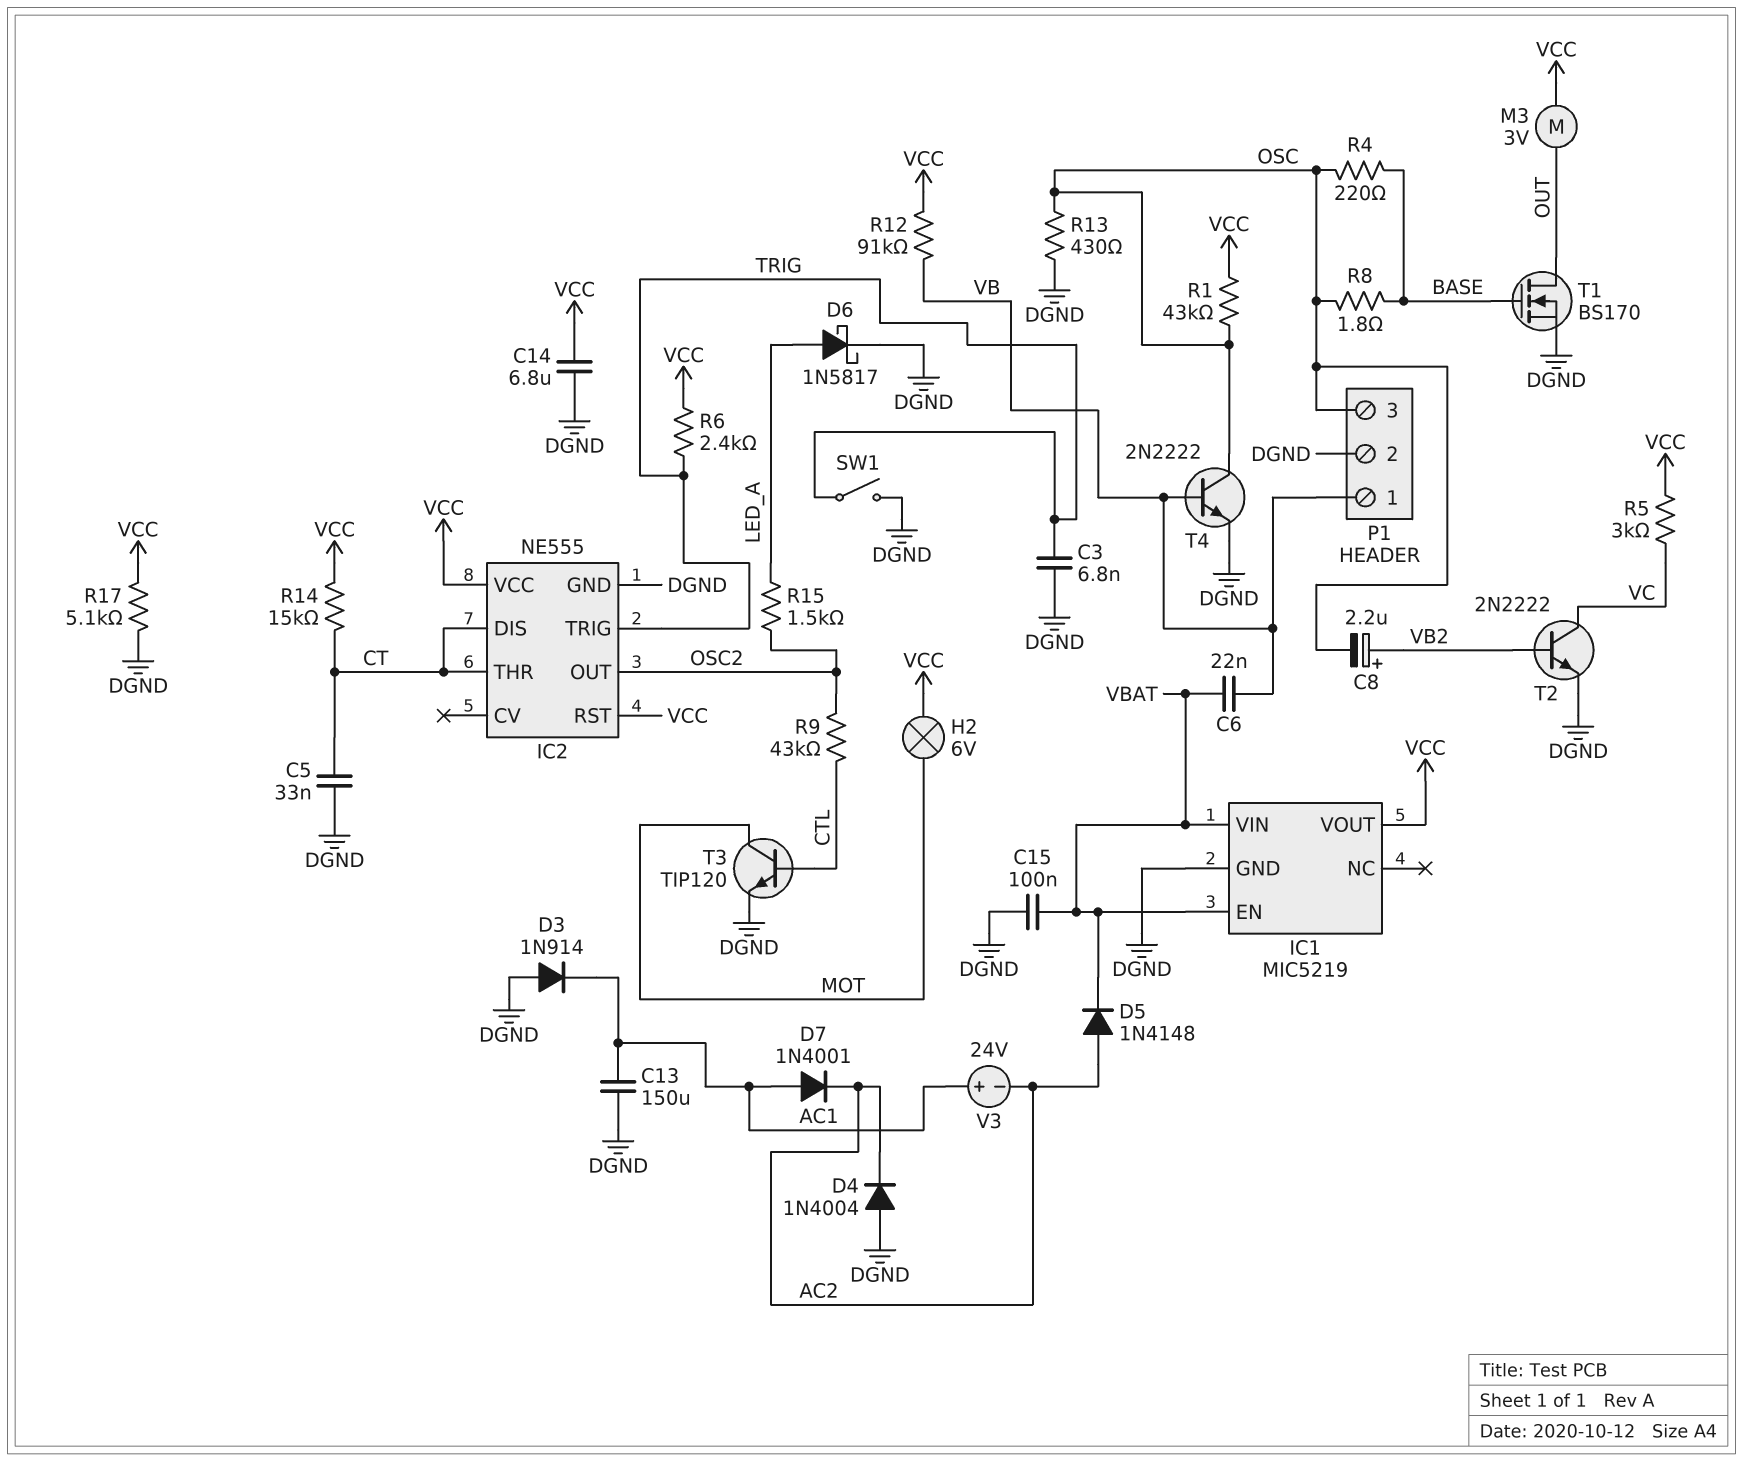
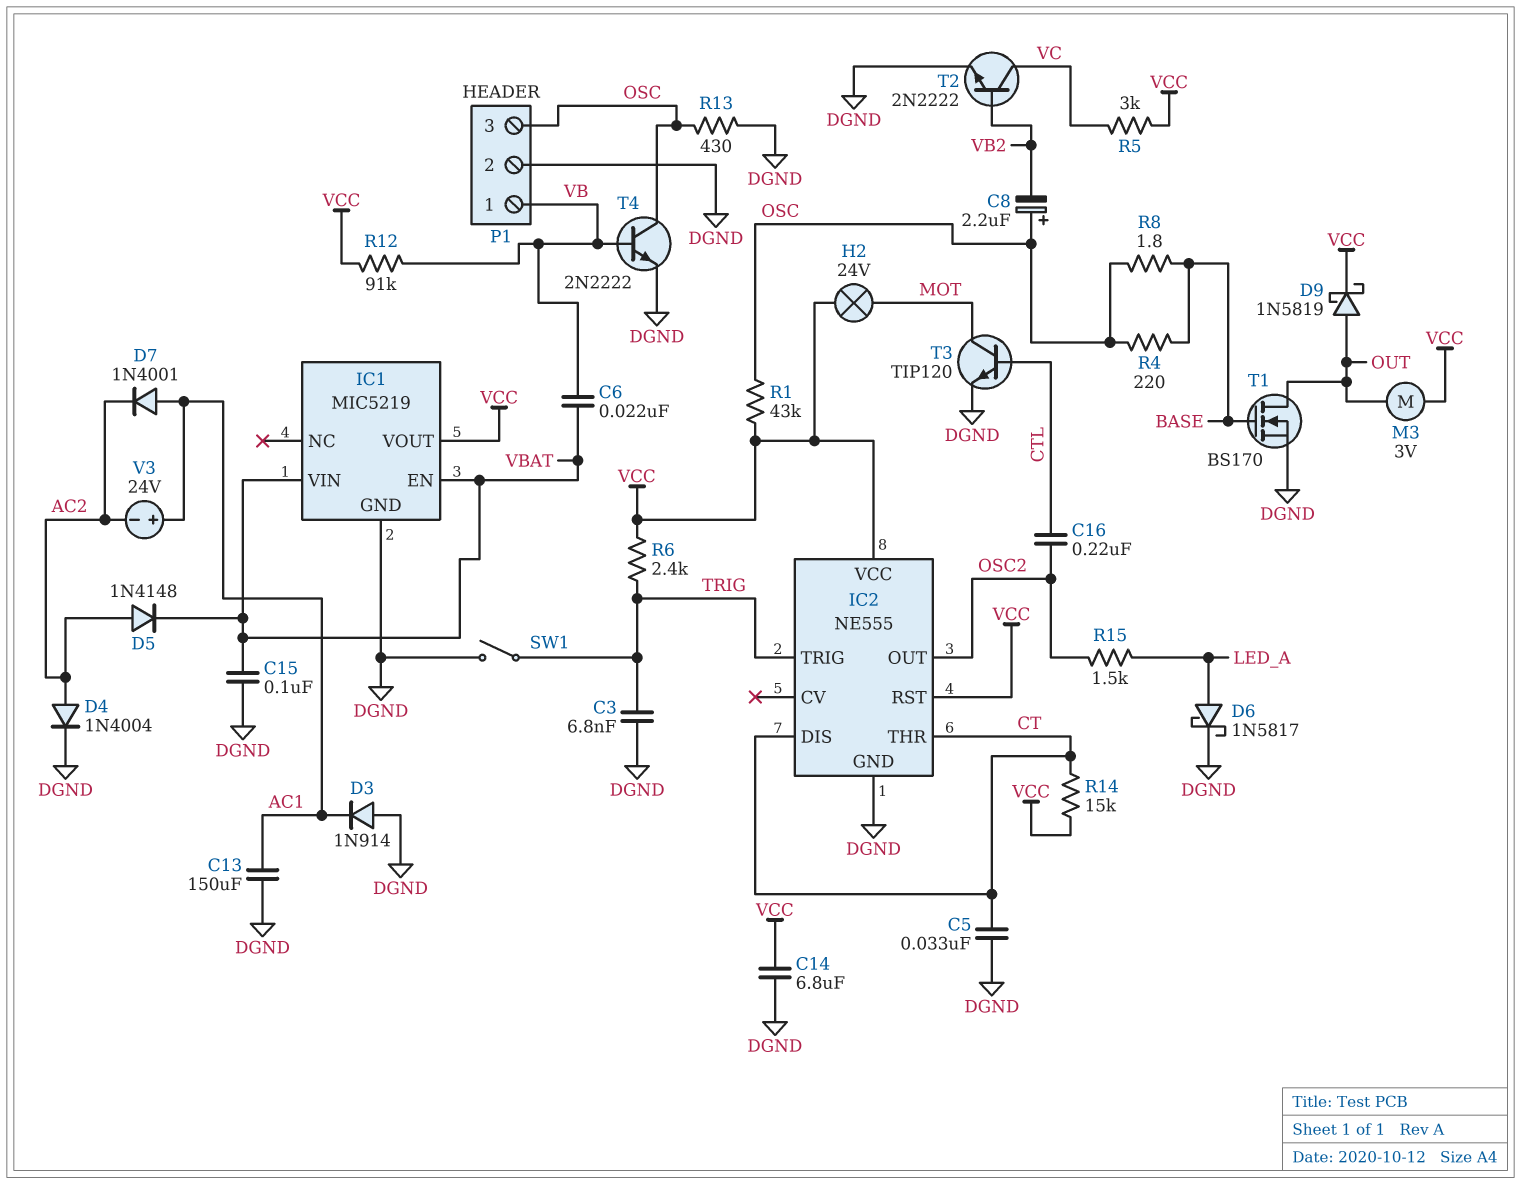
C8: 2.2uF (plus VB2, minus OSC) -> 2.2uF (plus OSC, minus VB2)
C16: none -> 220nF (CTL, OSC2)
D4: diode 1N4004 (A DGND, K AC2) -> diode 1N4004 (A AC2, K DGND)
D9: none -> schottky 1N5819 (A OUT, K VCC)
H2: lamp 6V (MOT, VCC) -> lamp 24V (MOT, VCC)
R9: 43k (CTL, OSC2) -> none
R17: 5.1k (DGND, VCC) -> none

